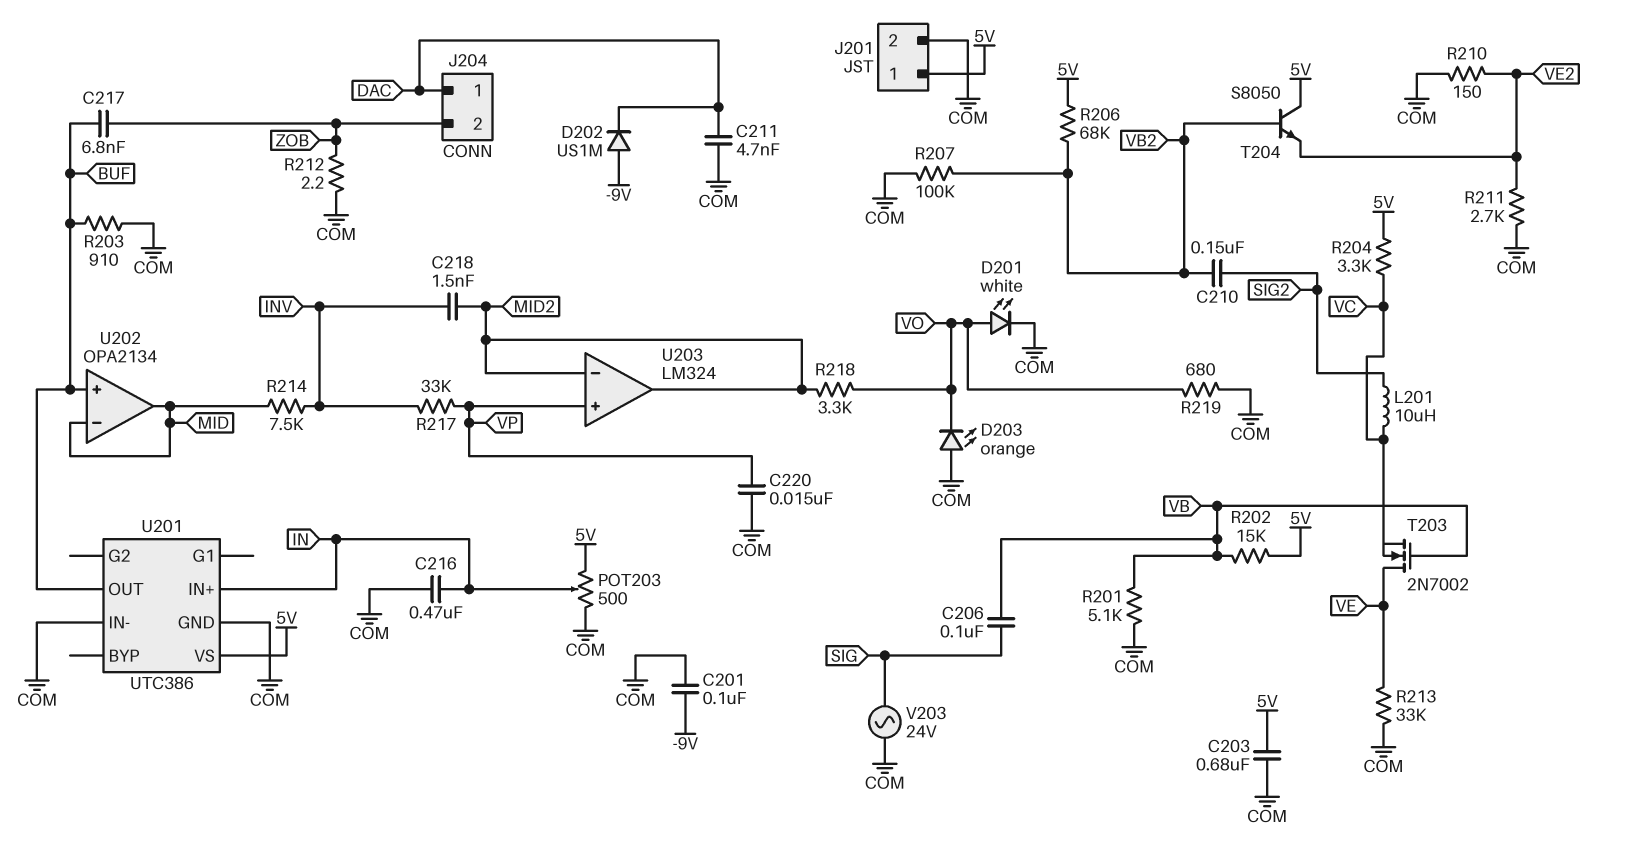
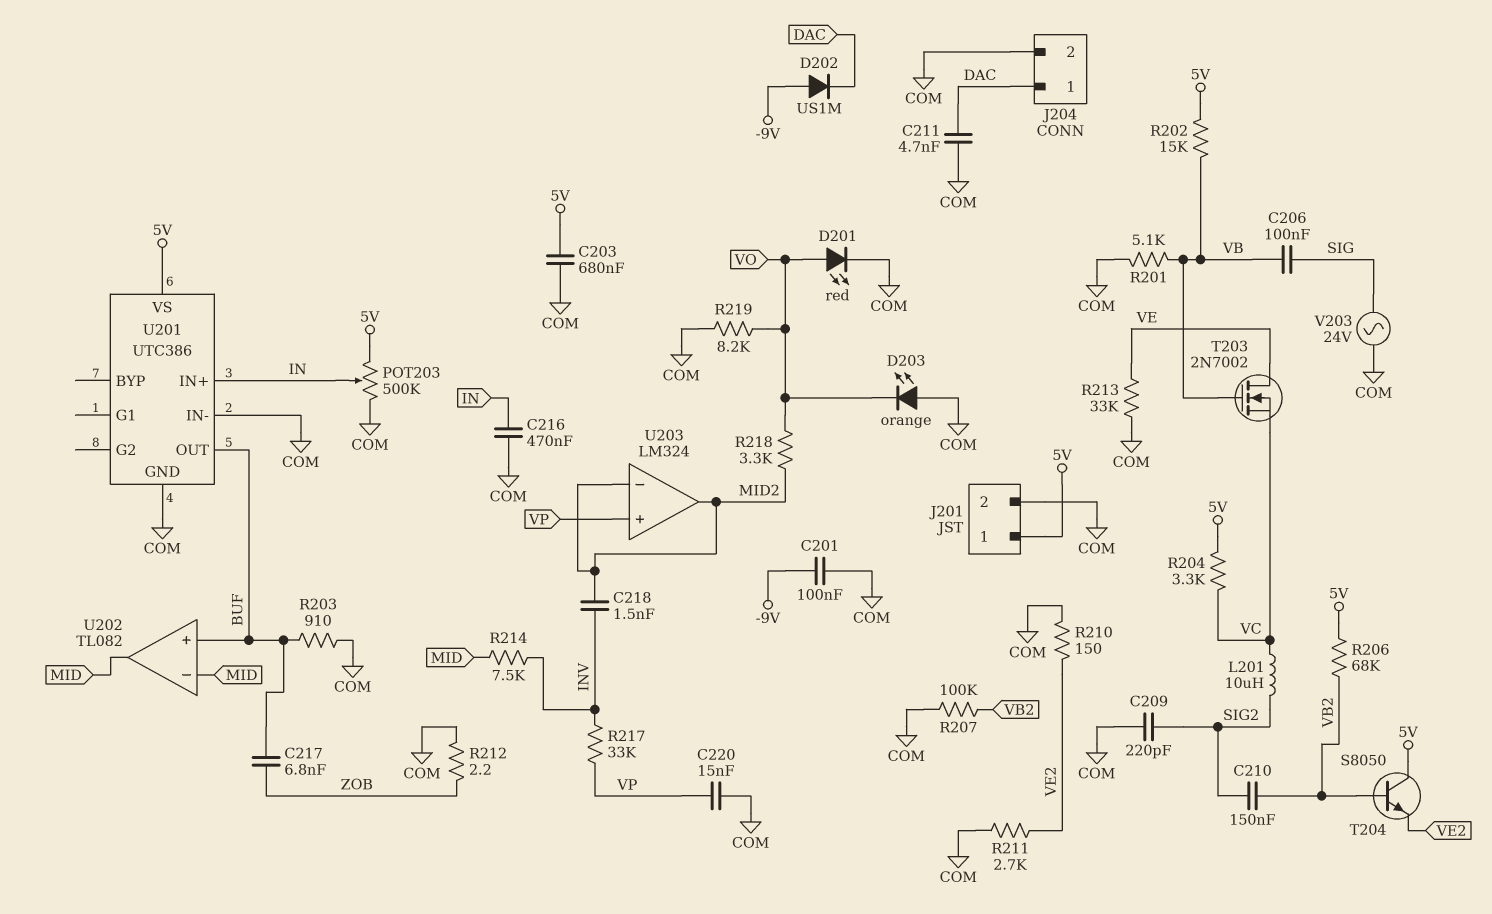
C209: none -> 220pF (COM, SIG2)
D201: LED white (A VO, K COM) -> LED red (A VO, K COM)
J204 pin 2: ZOB -> COM
POT203: 500 (5V, COM, wiper IN) -> 500k (5V, COM, wiper IN)
R219: 680 (COM, VO) -> 8.2k (COM, VO)
U202: OPA2134 -> TL082

